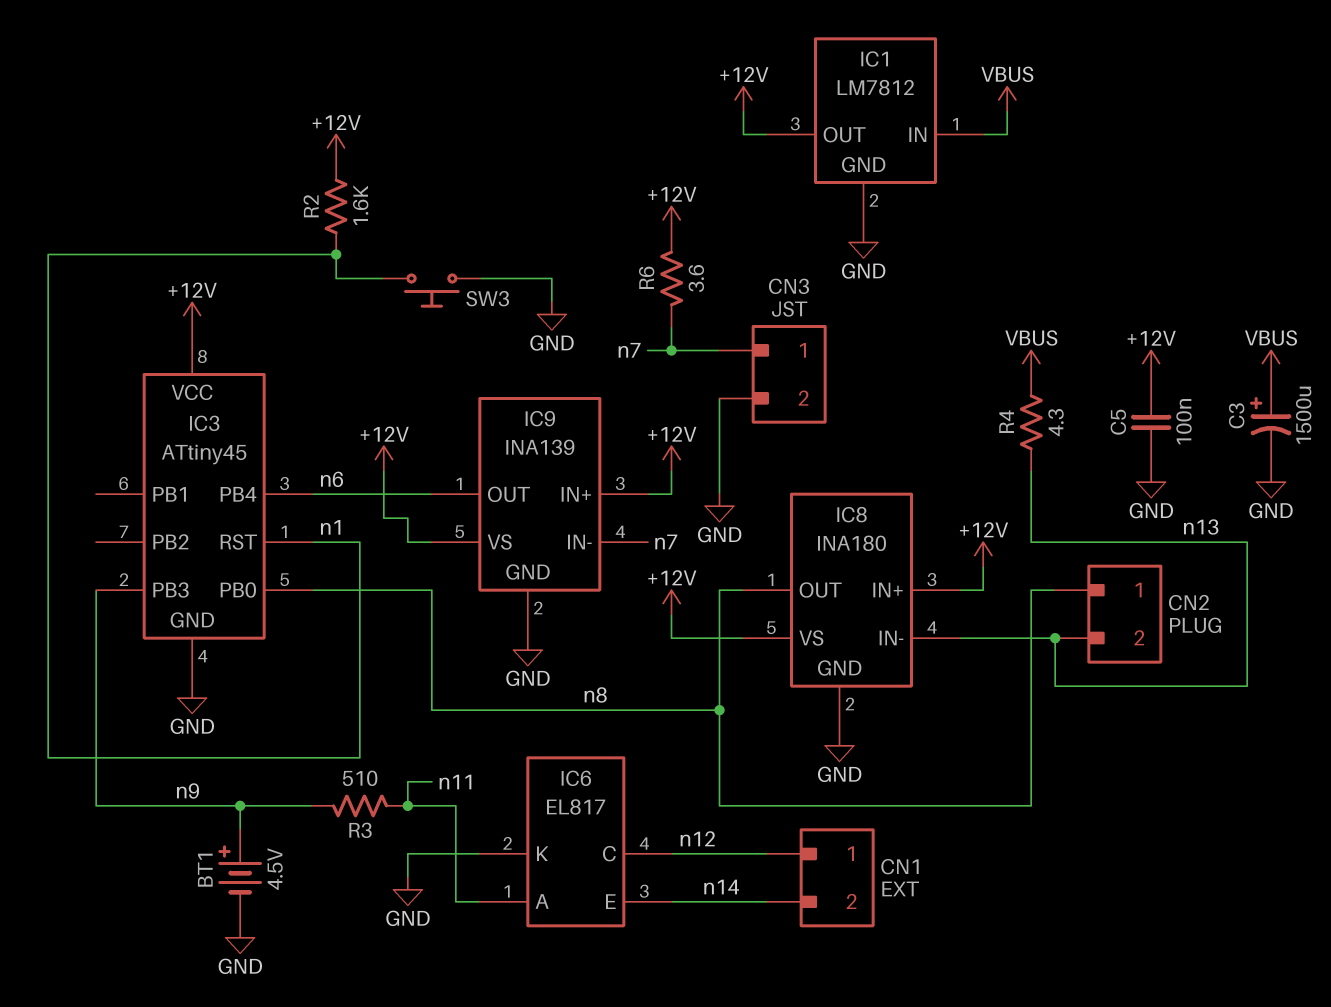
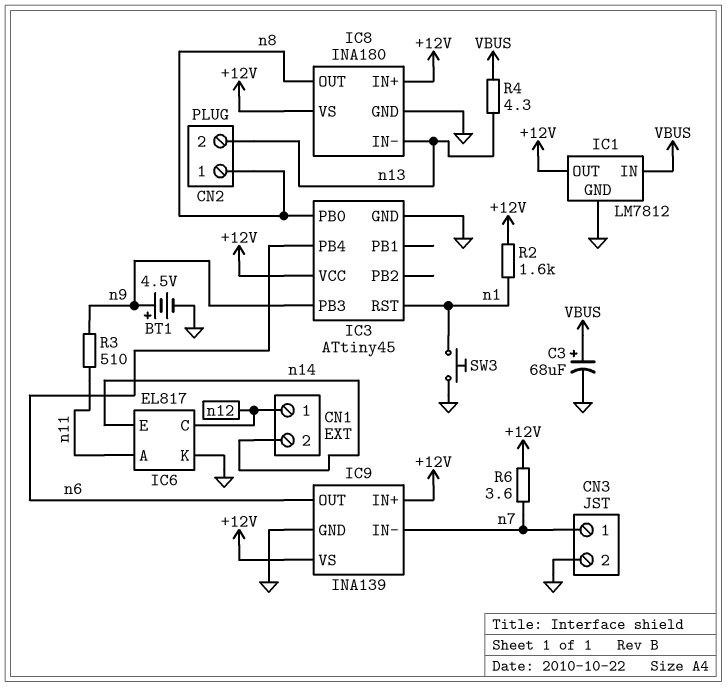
C3: 1500uF (plus VBUS, minus GND) -> 68uF (plus VBUS, minus GND)
C5: 100nF (+12V, GND) -> none

